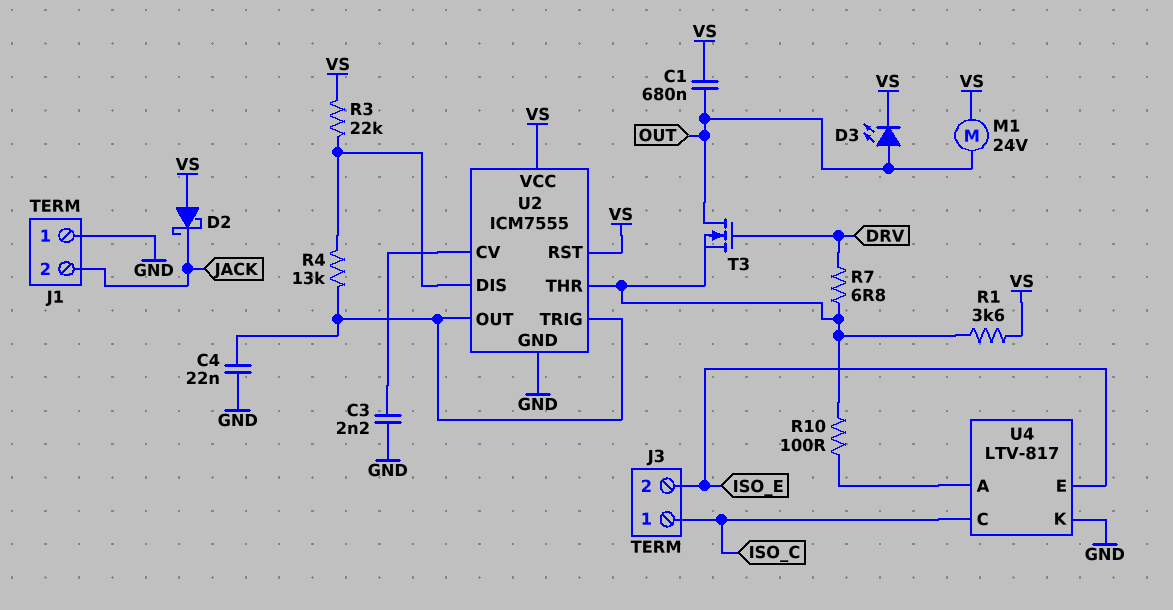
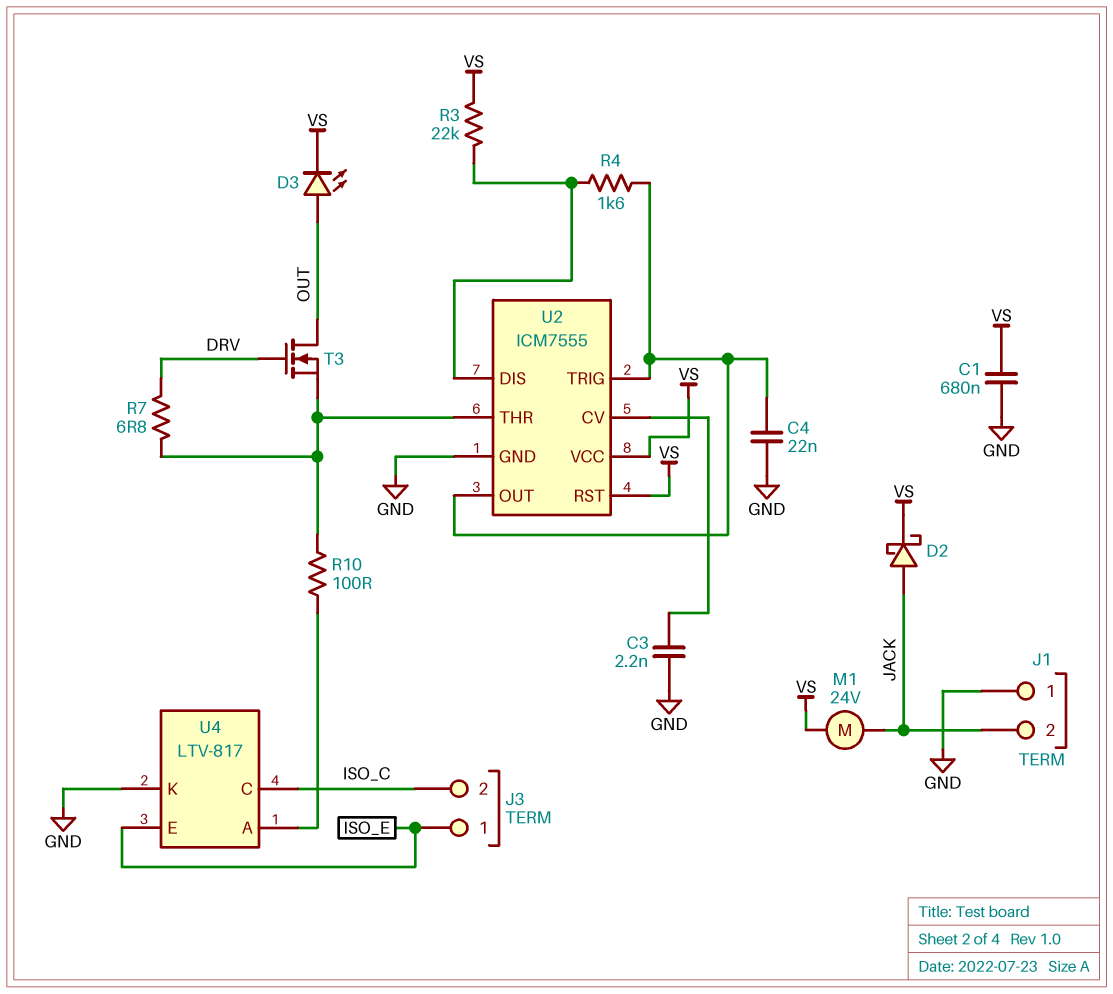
C1: 680nF (OUT, VS) -> 680nF (GND, VS)
D2: schottky (A VS, K JACK) -> schottky (A JACK, K VS)
J3 pin 1: ISO_C -> ISO_E
J3 pin 2: ISO_E -> ISO_C
M1: motor 24V (OUT, VS) -> motor 24V (JACK, VS)
R1: 3.6k (U2/THR, VS) -> none
R4: 13k (U2/DIS, U2/OUT) -> 1.6k (U2/DIS, U2/OUT)

